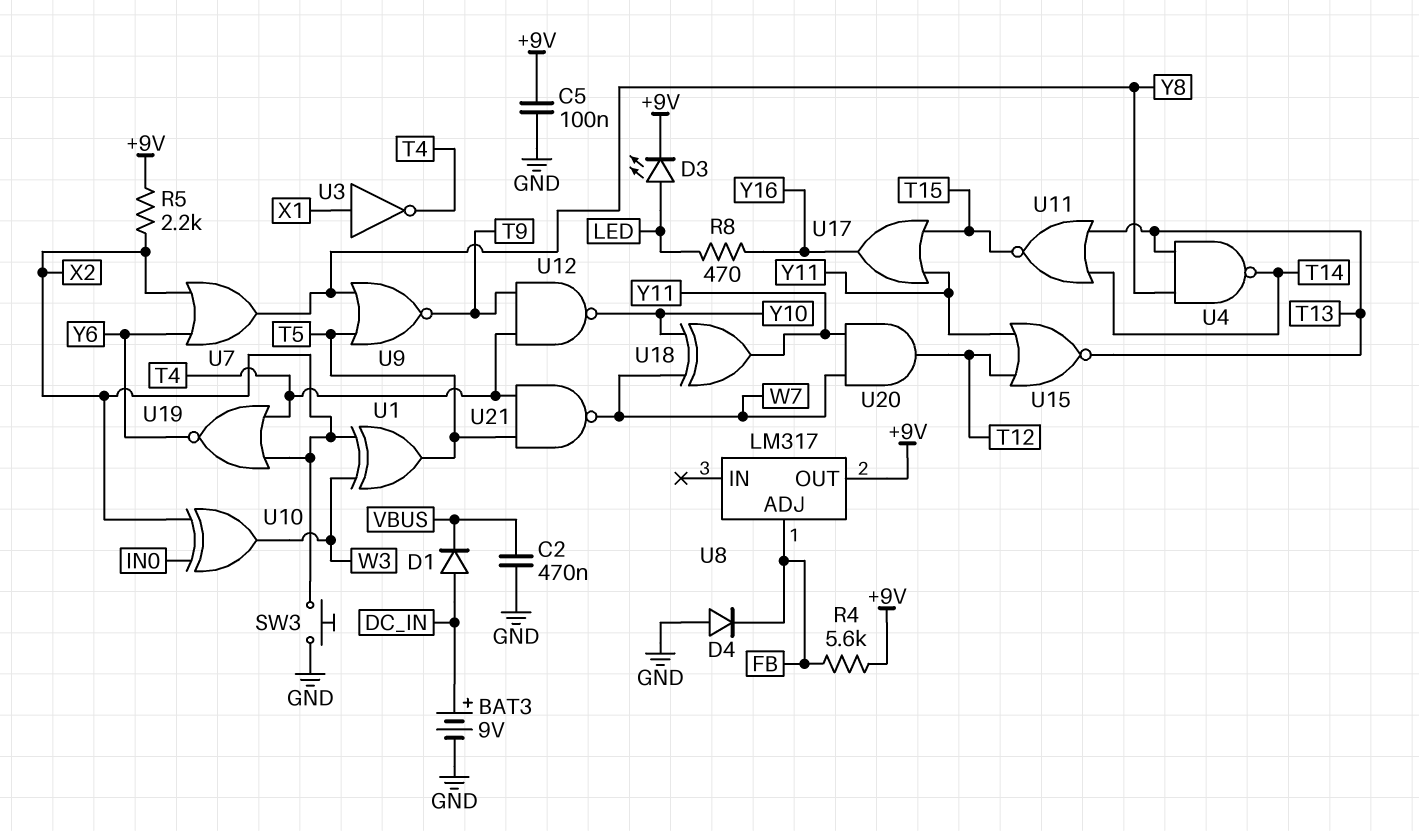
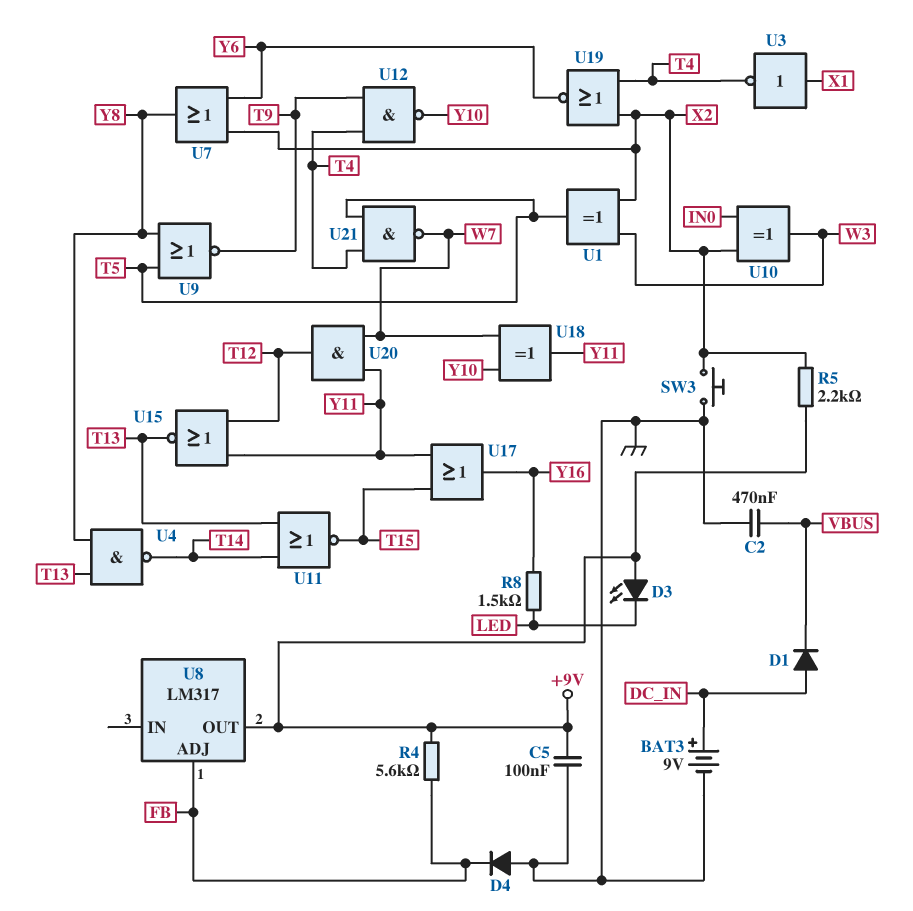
D3: LED (A LED, K +9V) -> LED (A +9V, K LED)
R8: 470 (LED, Y16) -> 1.5k (LED, Y16)

